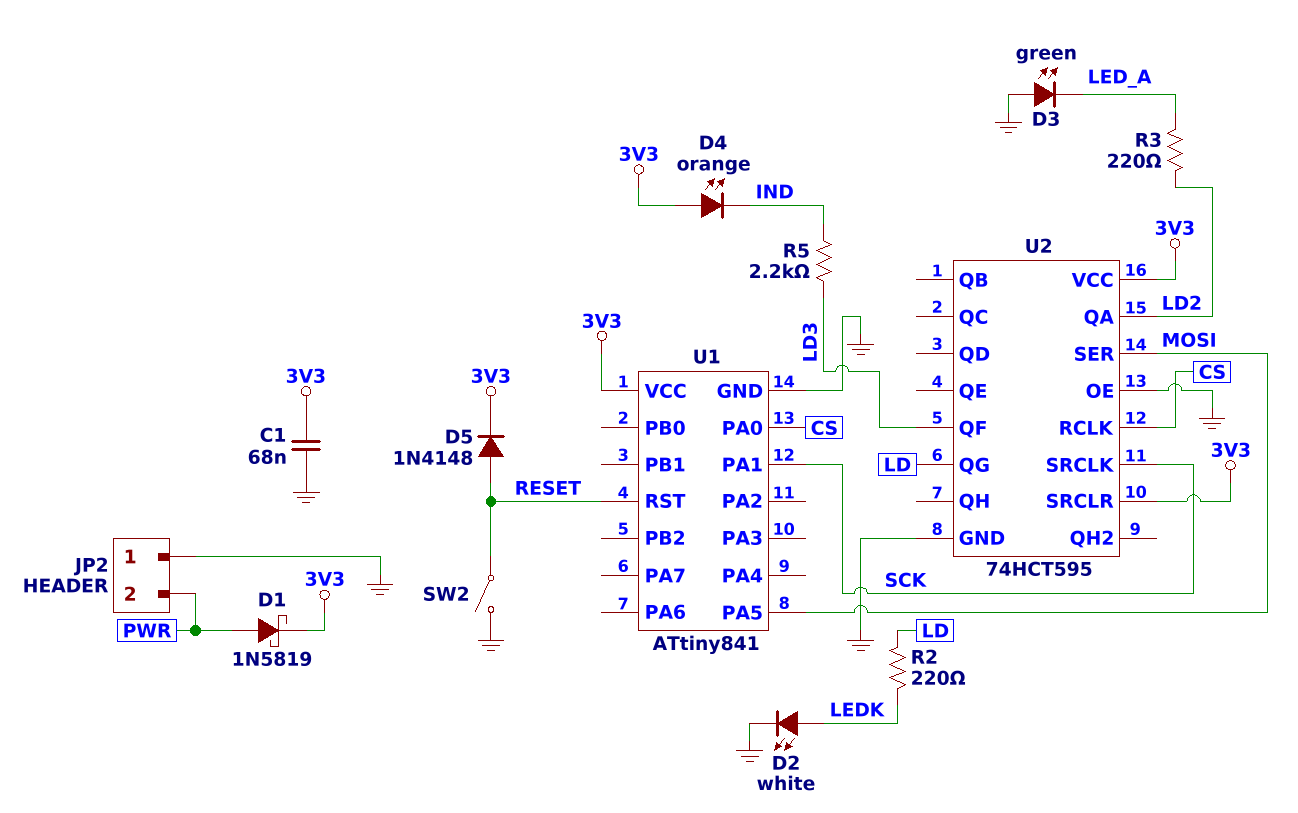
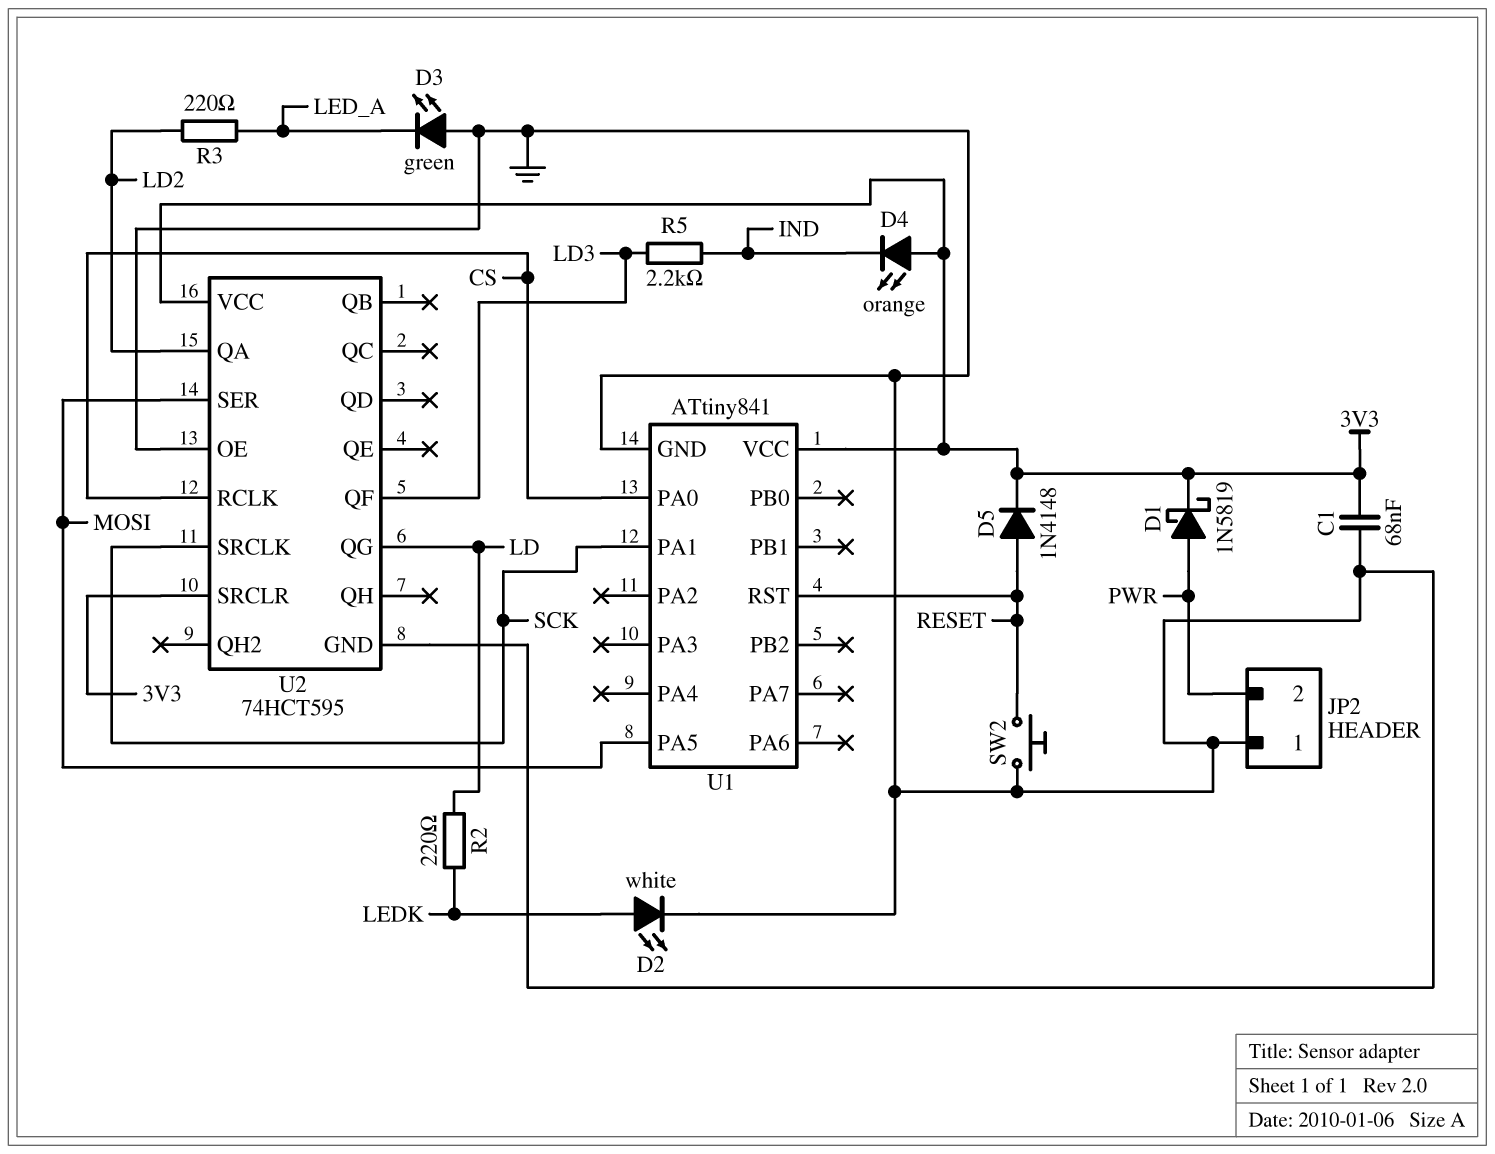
SW2: switch (GND, RESET) -> button (GND, RESET)

